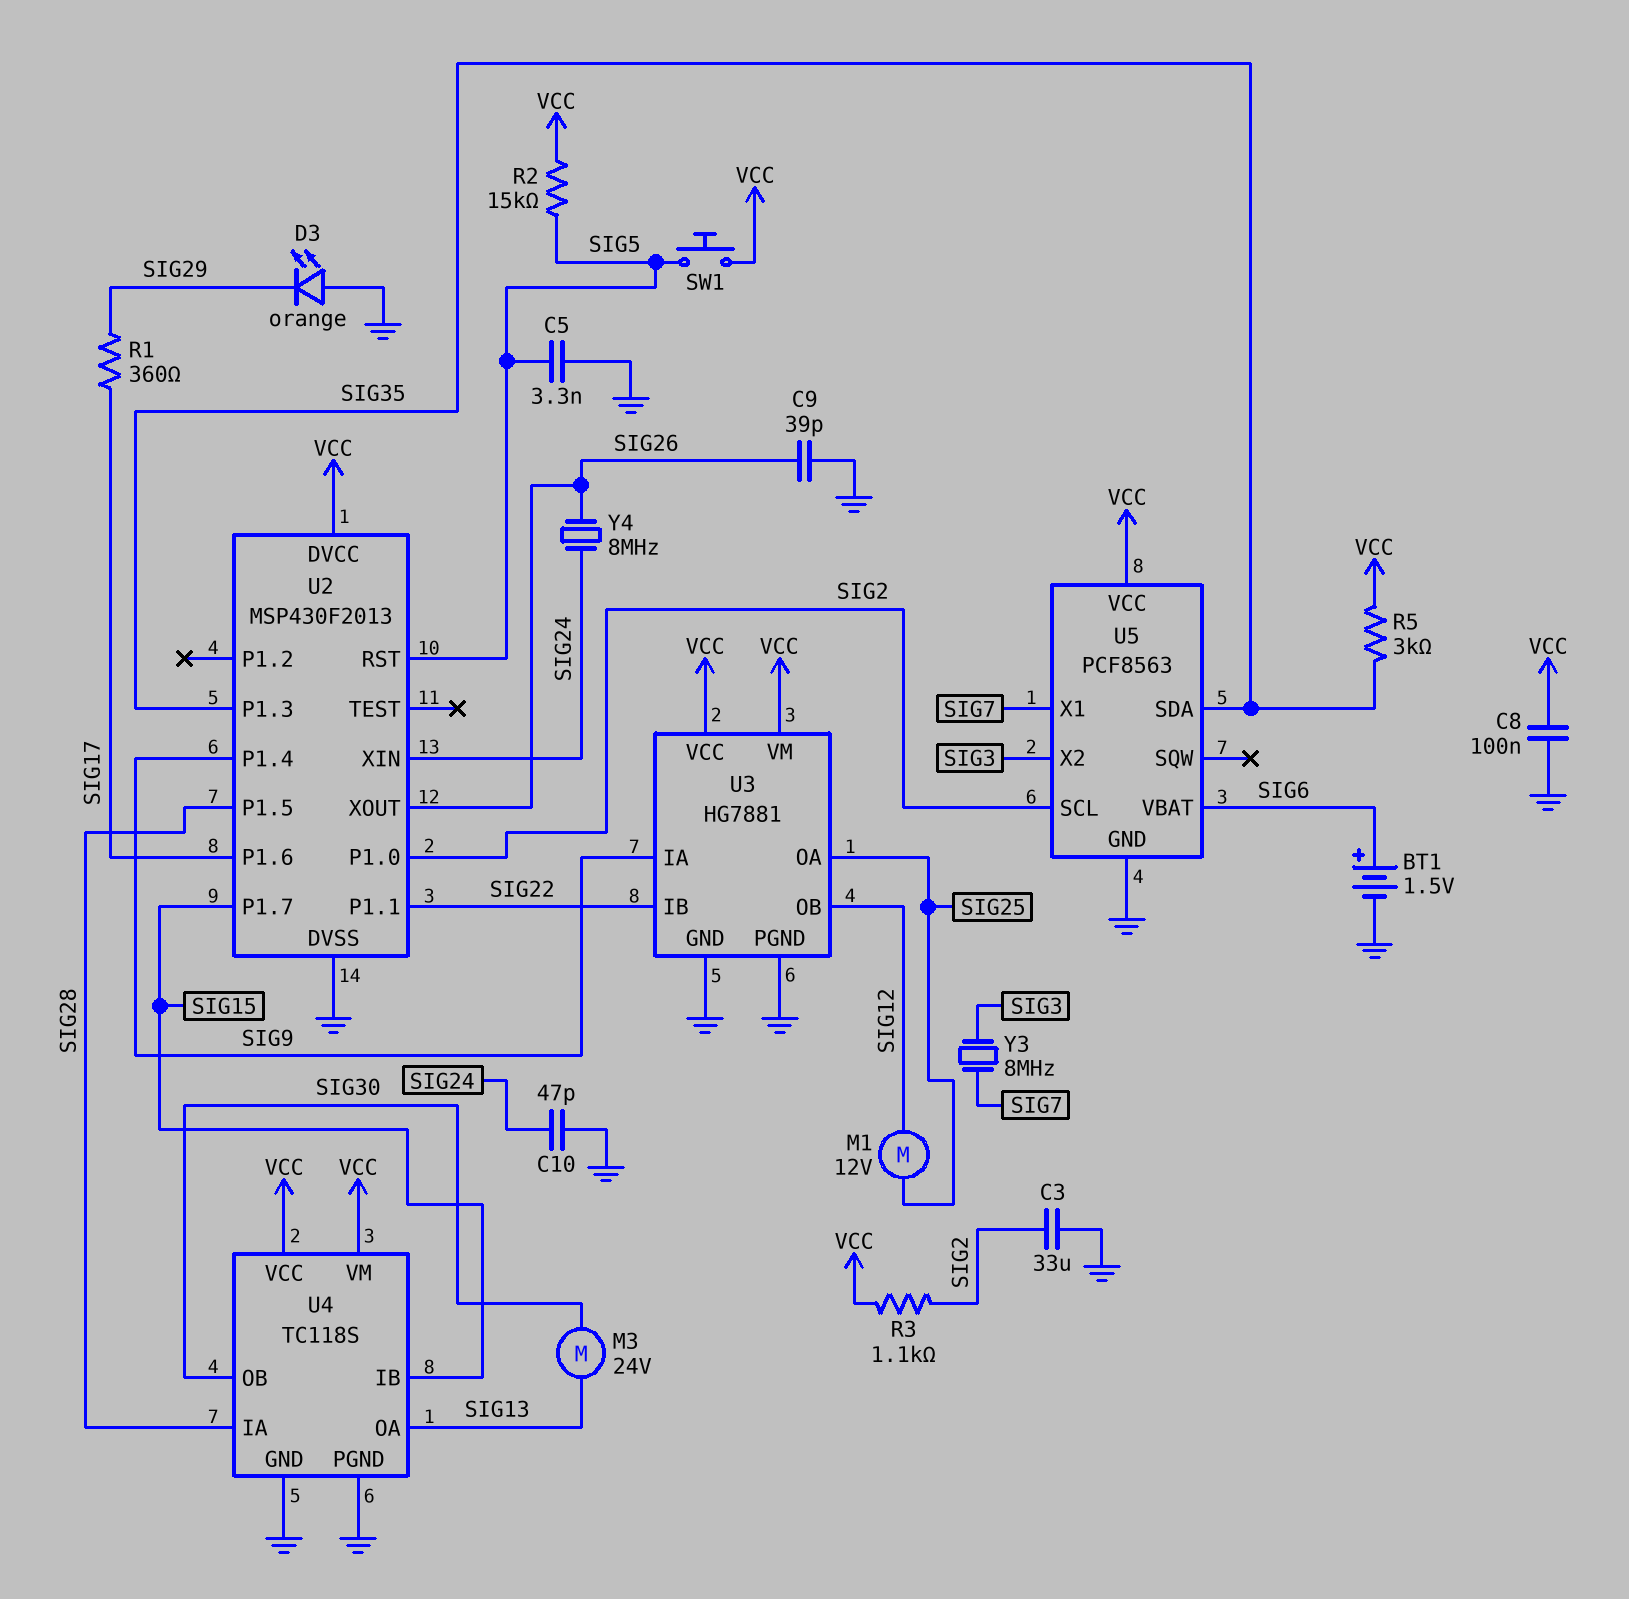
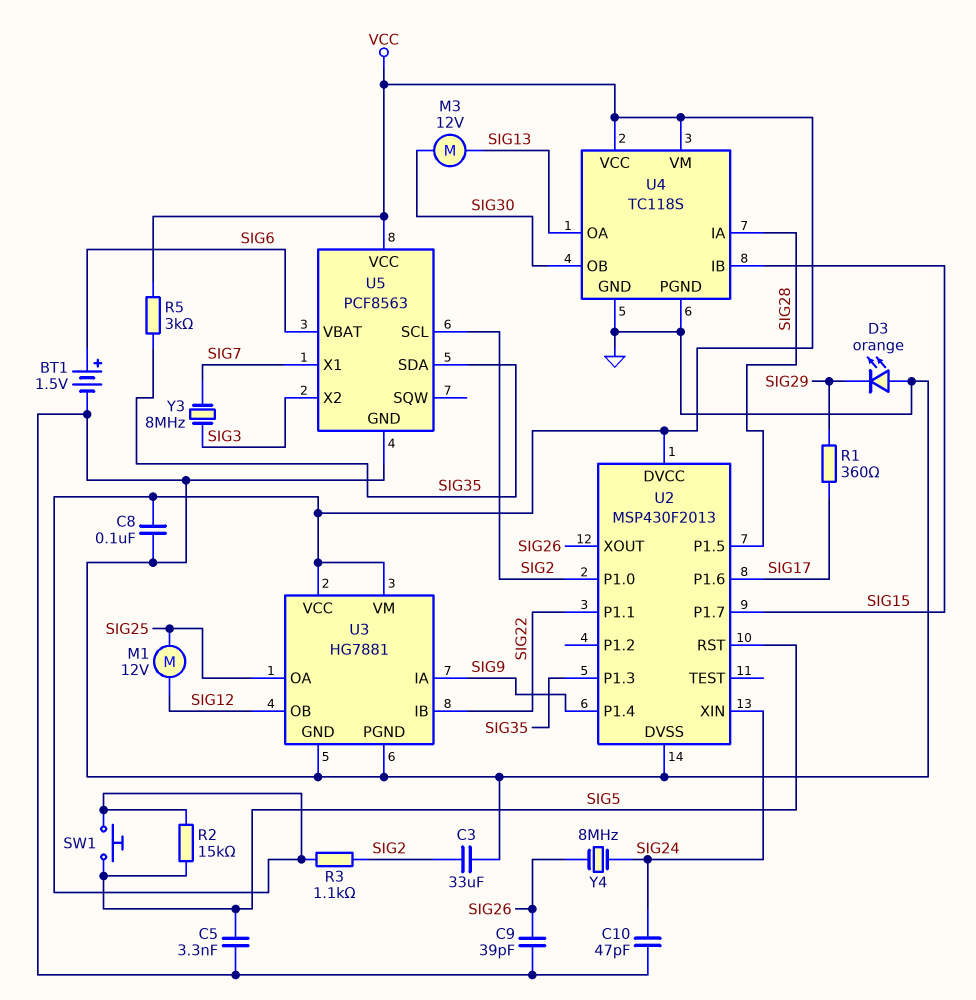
M3: motor 24V (SIG13, SIG30) -> motor 12V (SIG13, SIG30)

